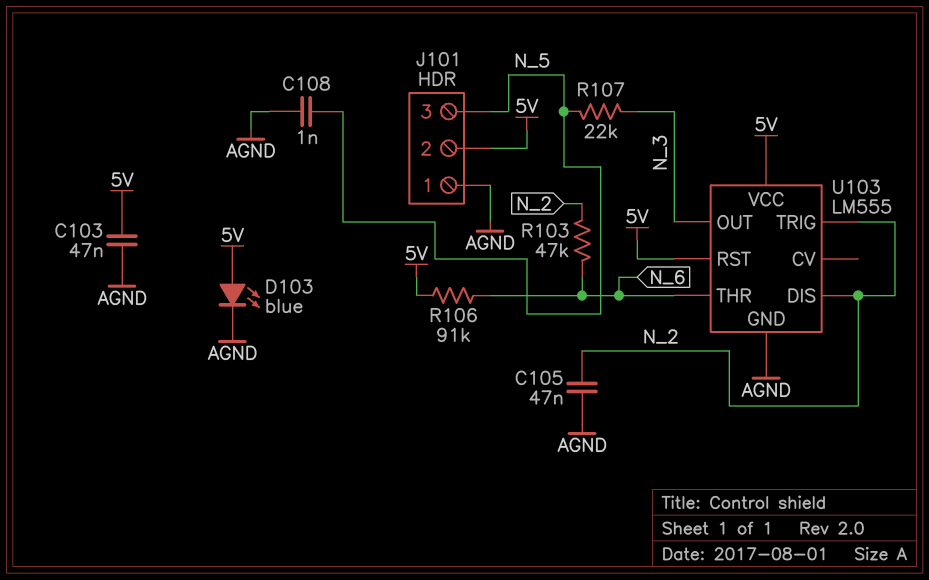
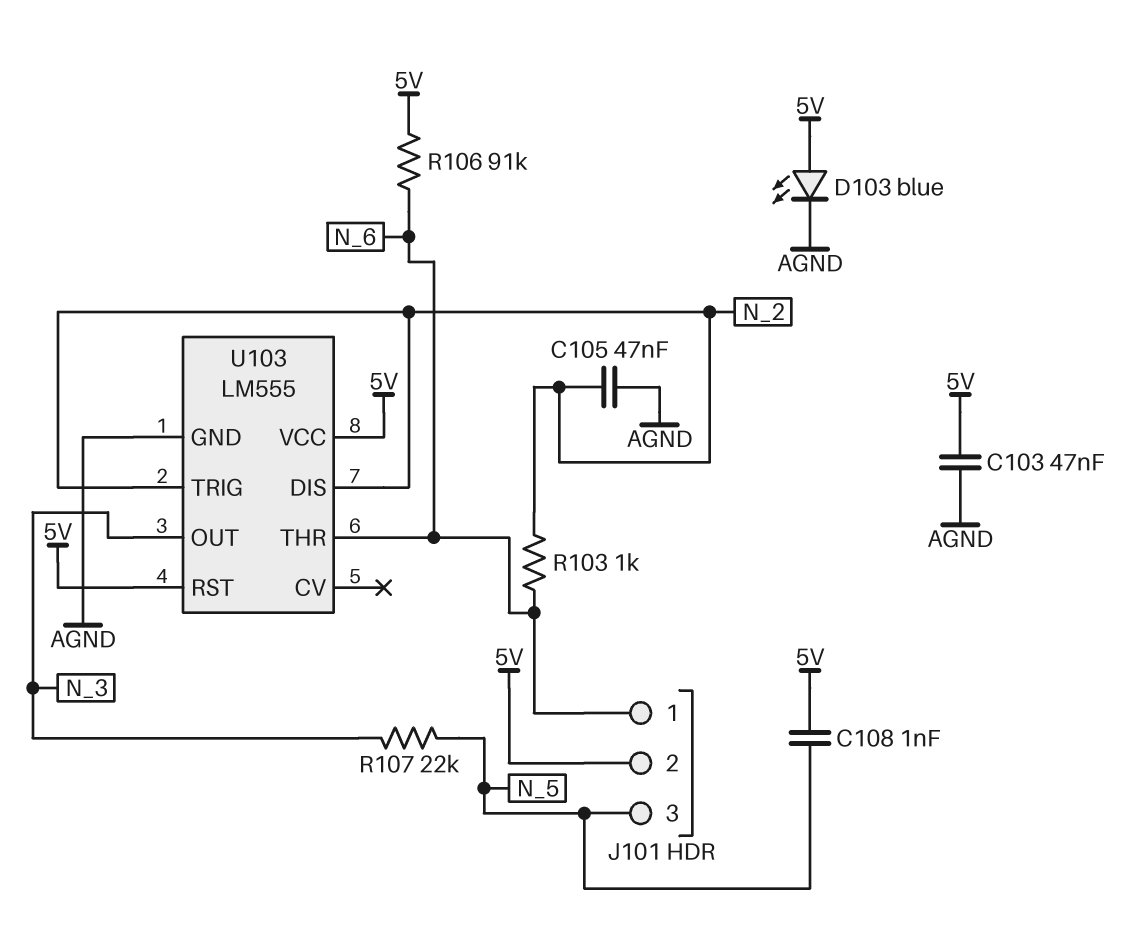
C108: 1nF (AGND, N_5) -> 1nF (5V, N_5)
J101 pin 1: AGND -> N_6
R103: 47k (N_2, N_6) -> 1k (N_2, N_6)

